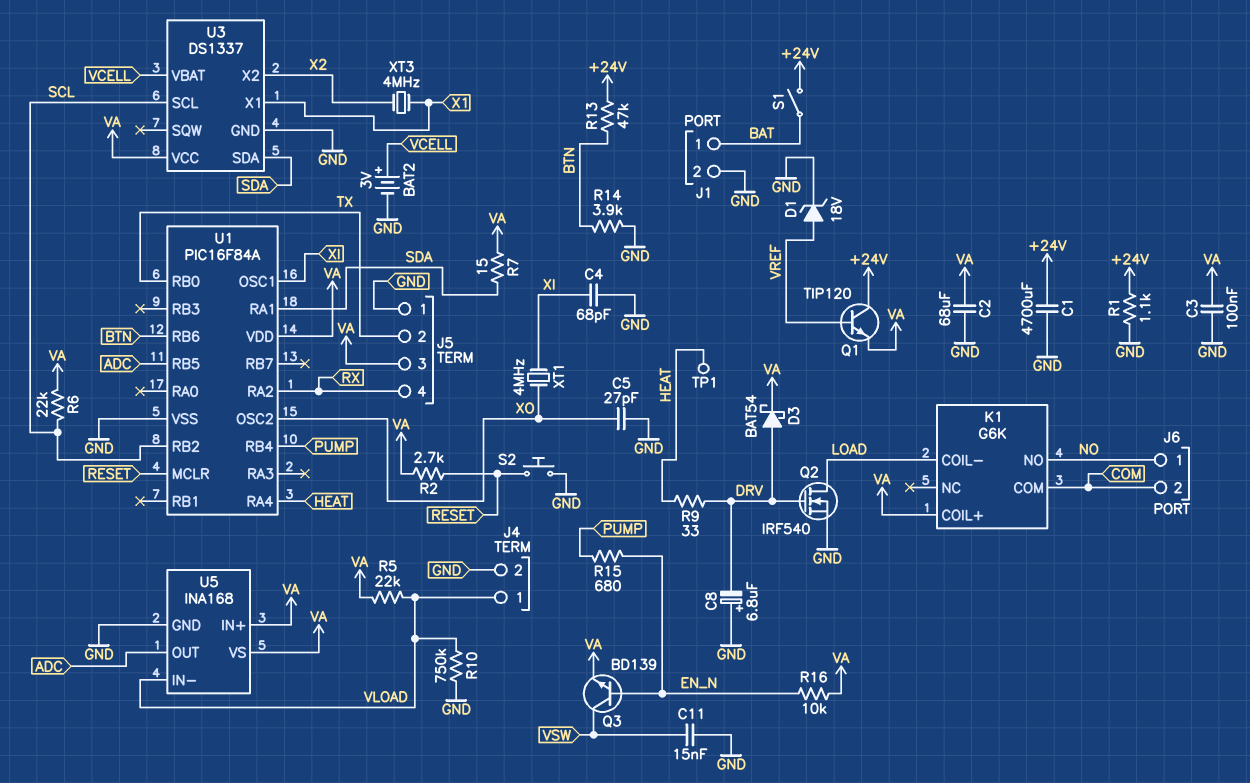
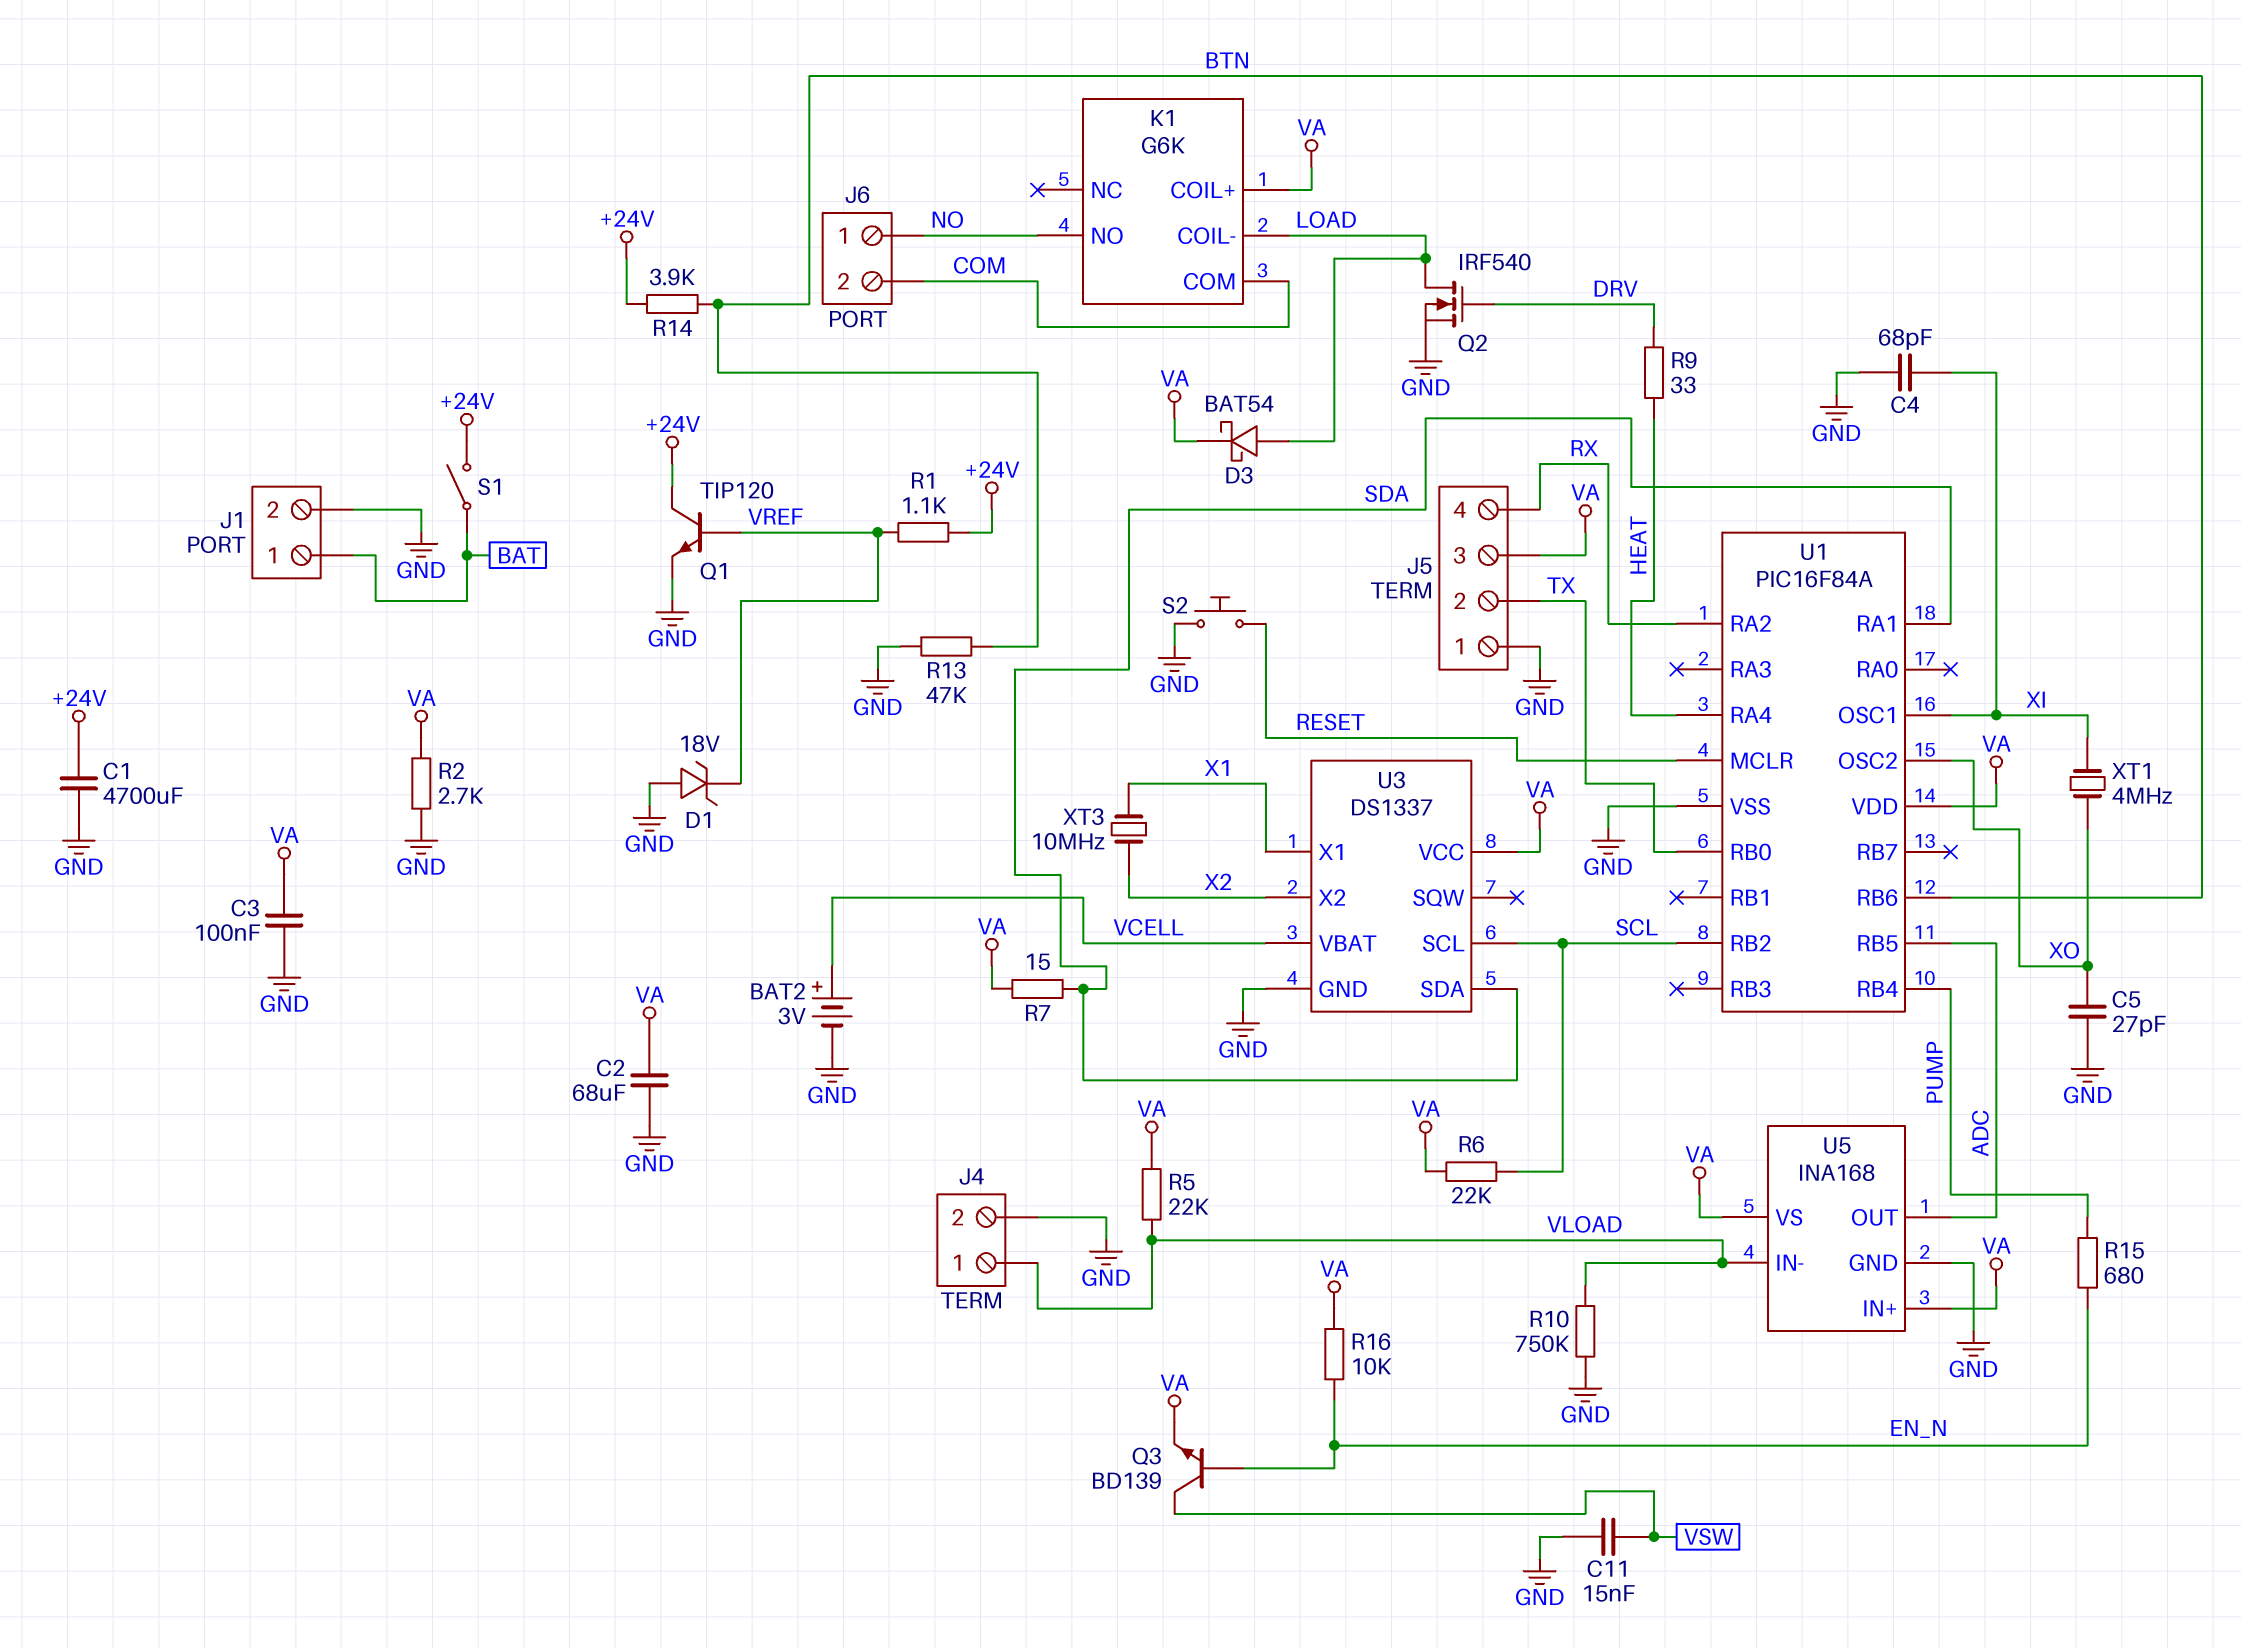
C8: 6.8uF (plus GND, minus DRV) -> none
D1: zener 18V (A VREF, K GND) -> zener 18V (A GND, K VREF)
D3: schottky BAT54 (A DRV, K VA) -> schottky BAT54 (A LOAD, K VA)
Q1: NPN TIP120 (B VREF, C +24V, E VA) -> NPN TIP120 (B VREF, C +24V, E GND)
R1: 1.1k (+24V, GND) -> 1.1k (+24V, VREF)
R2: 2.7k (RESET, VA) -> 2.7k (GND, VA)
R13: 47k (+24V, BTN) -> 47k (BTN, GND)
R14: 3.9k (BTN, GND) -> 3.9k (+24V, BTN)
TP1: test point (HEAT) -> none
XT3: 4MHz (X1, X2) -> 10MHz (X1, X2)

